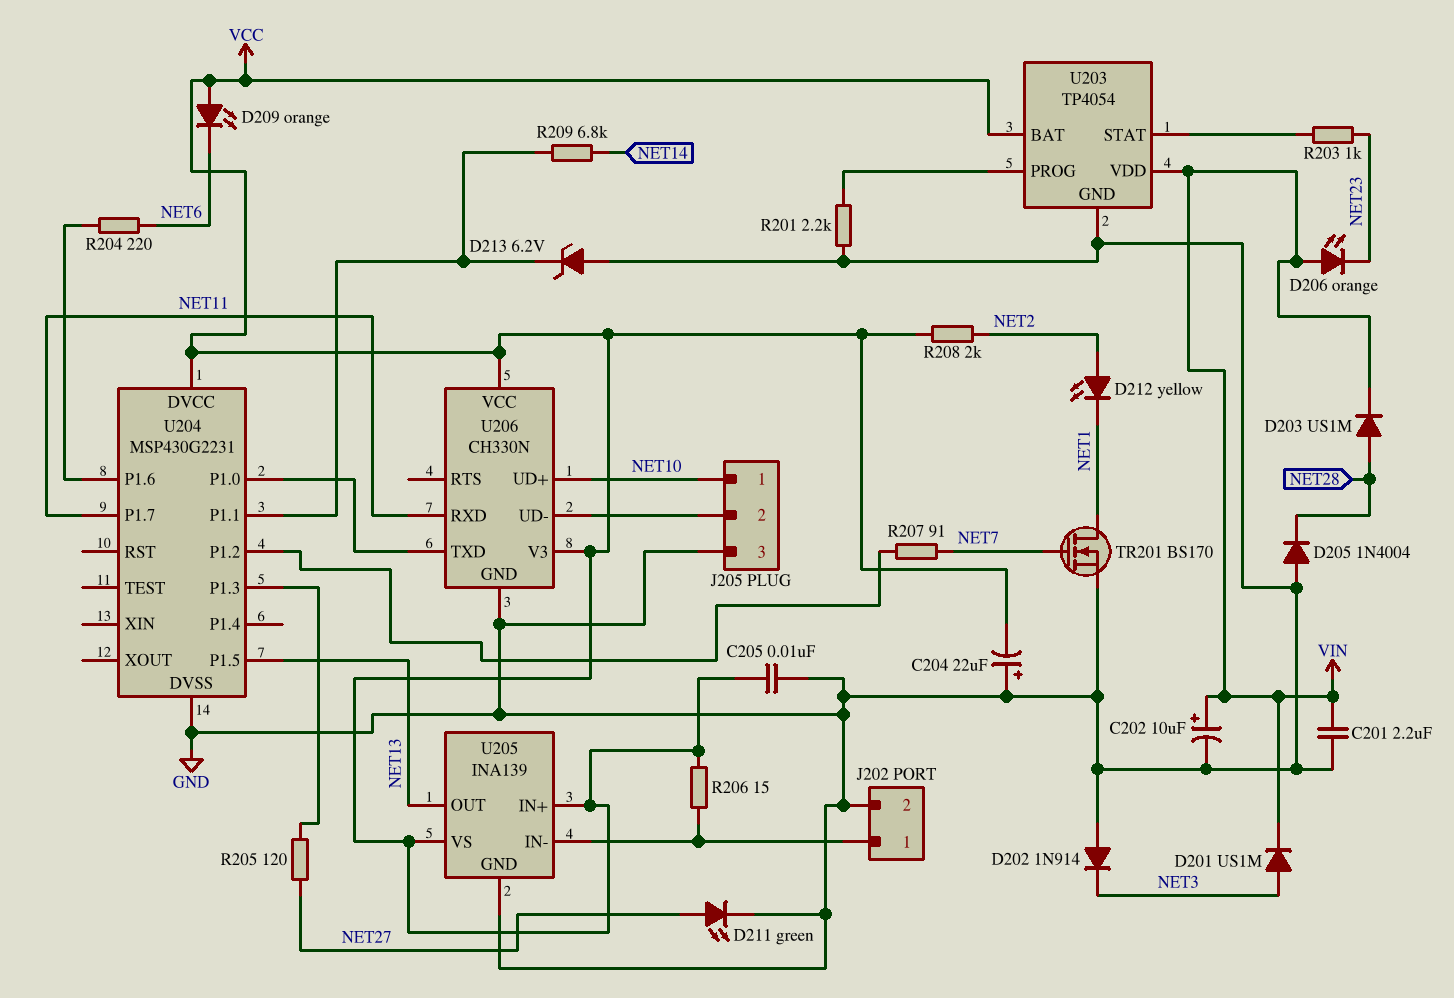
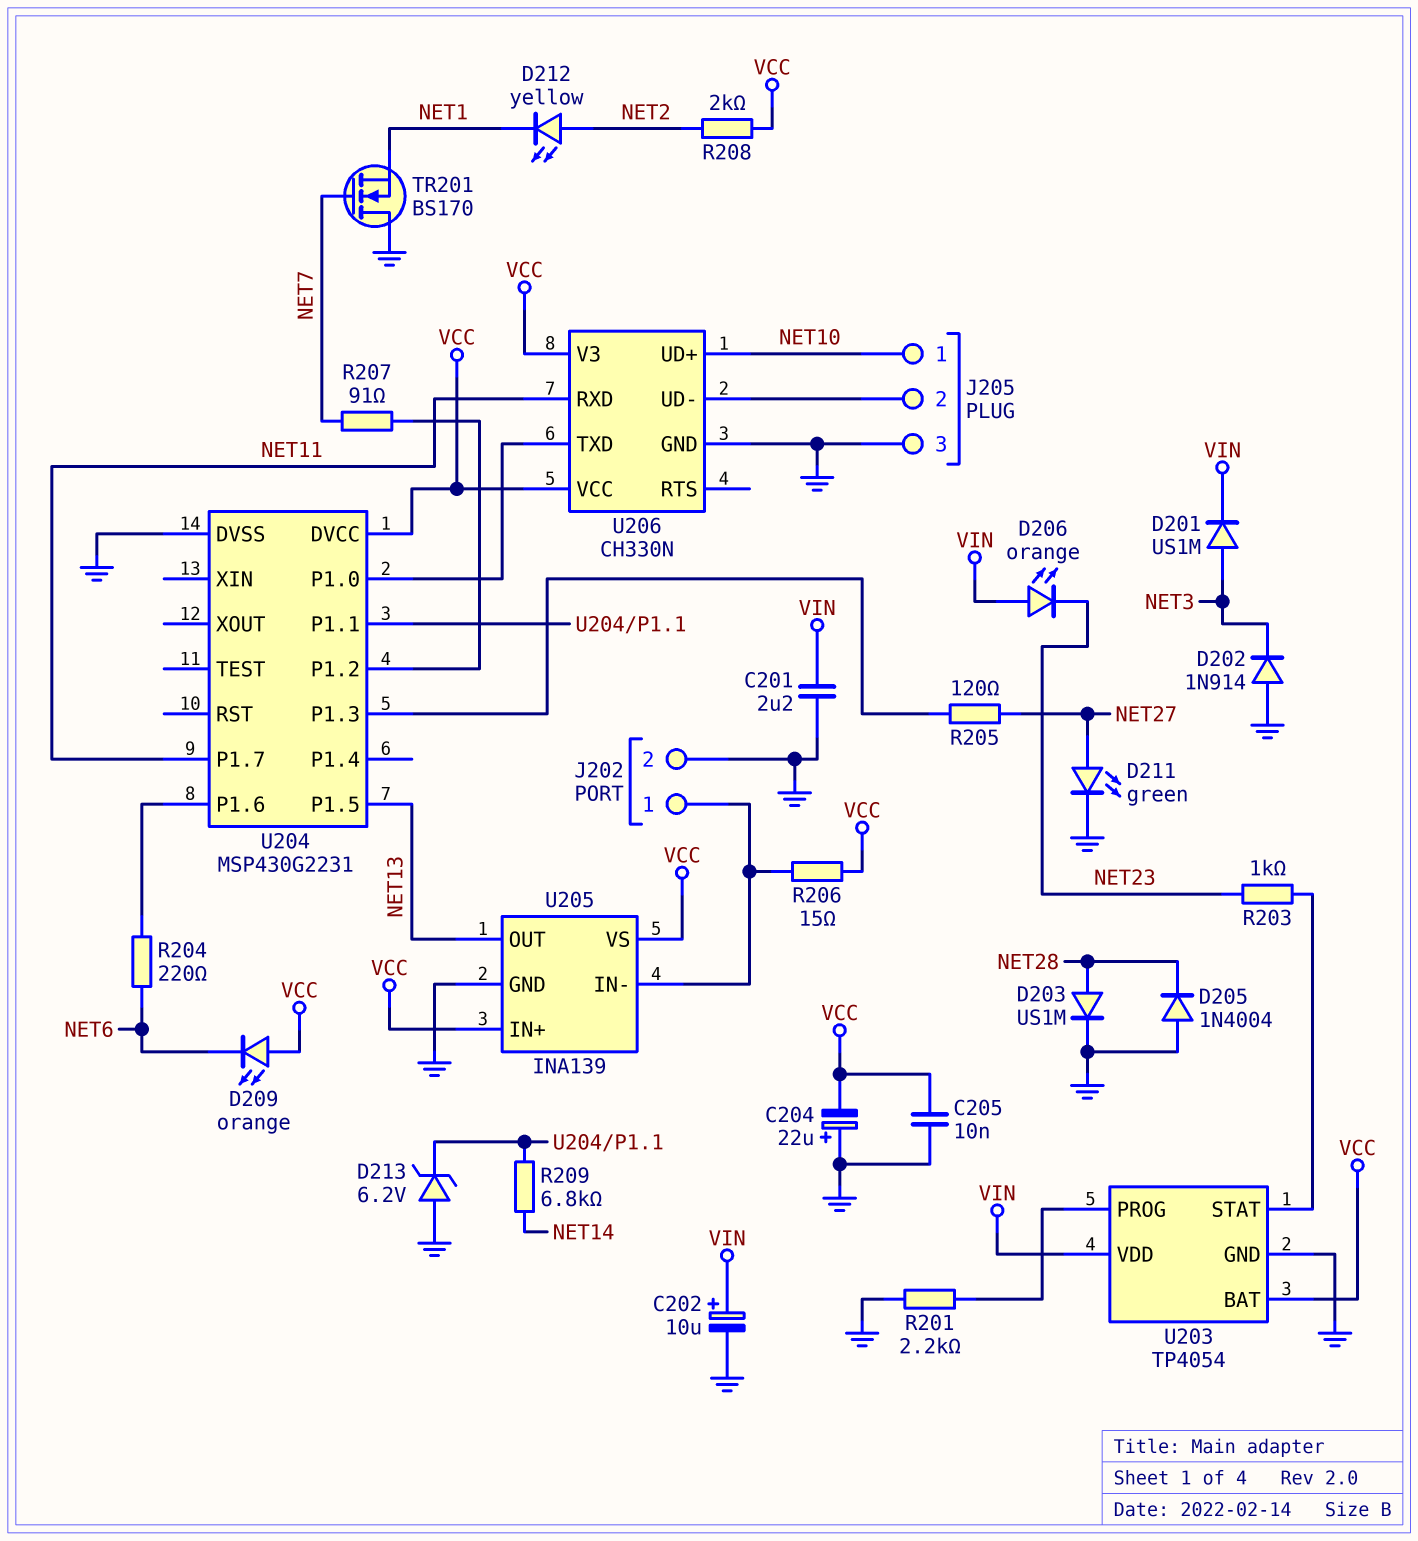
D203: diode US1M (A NET28, K VIN) -> diode US1M (A NET28, K GND)
TR201: NMOS BS170 (G NET7, D NET1, S GND) -> NMOS BS170 (G NET7, D GND, S NET1)

